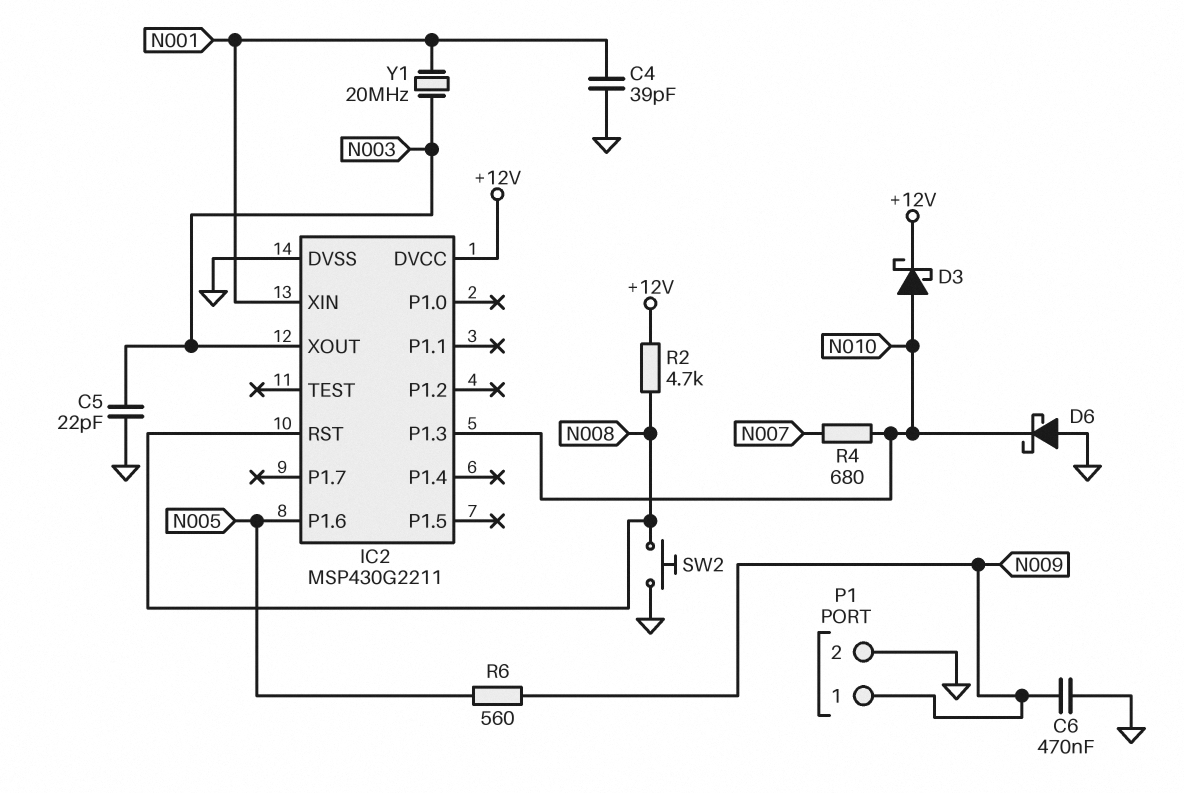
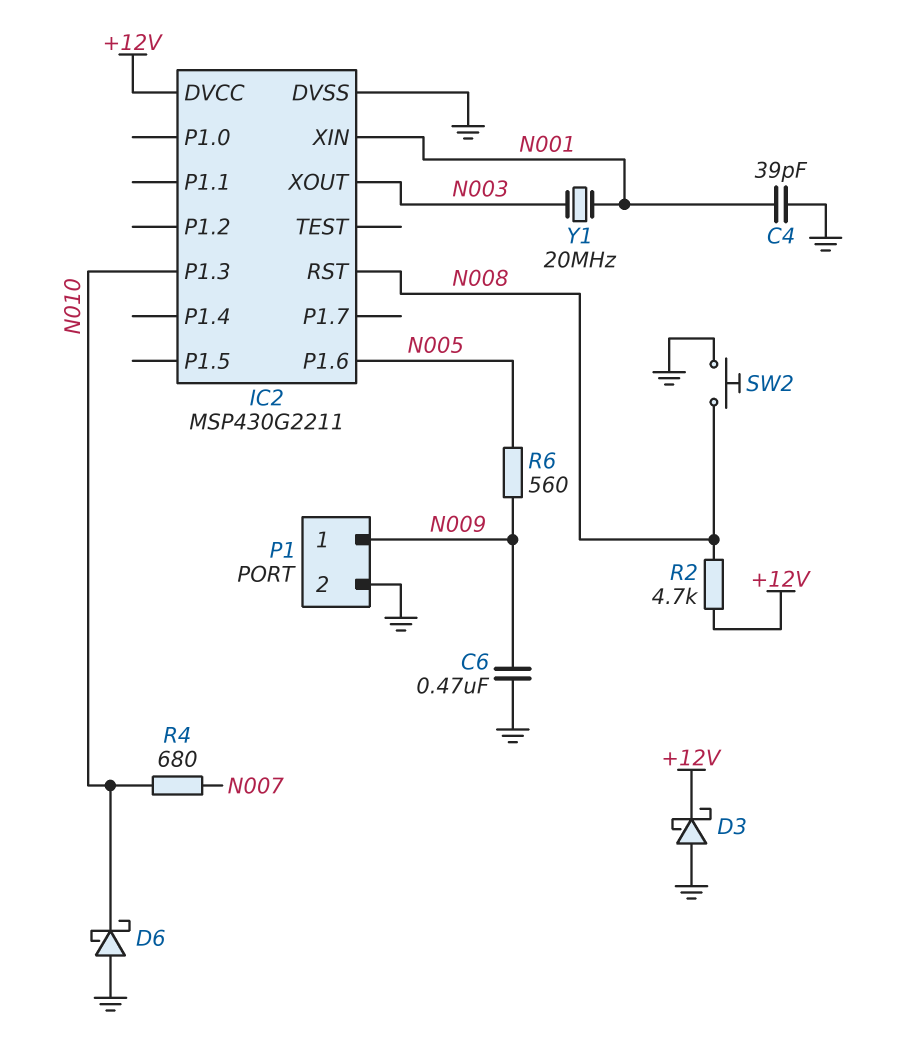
C5: 22pF (GND, N003) -> none
D3: schottky (A N010, K +12V) -> schottky (A GND, K +12V)

